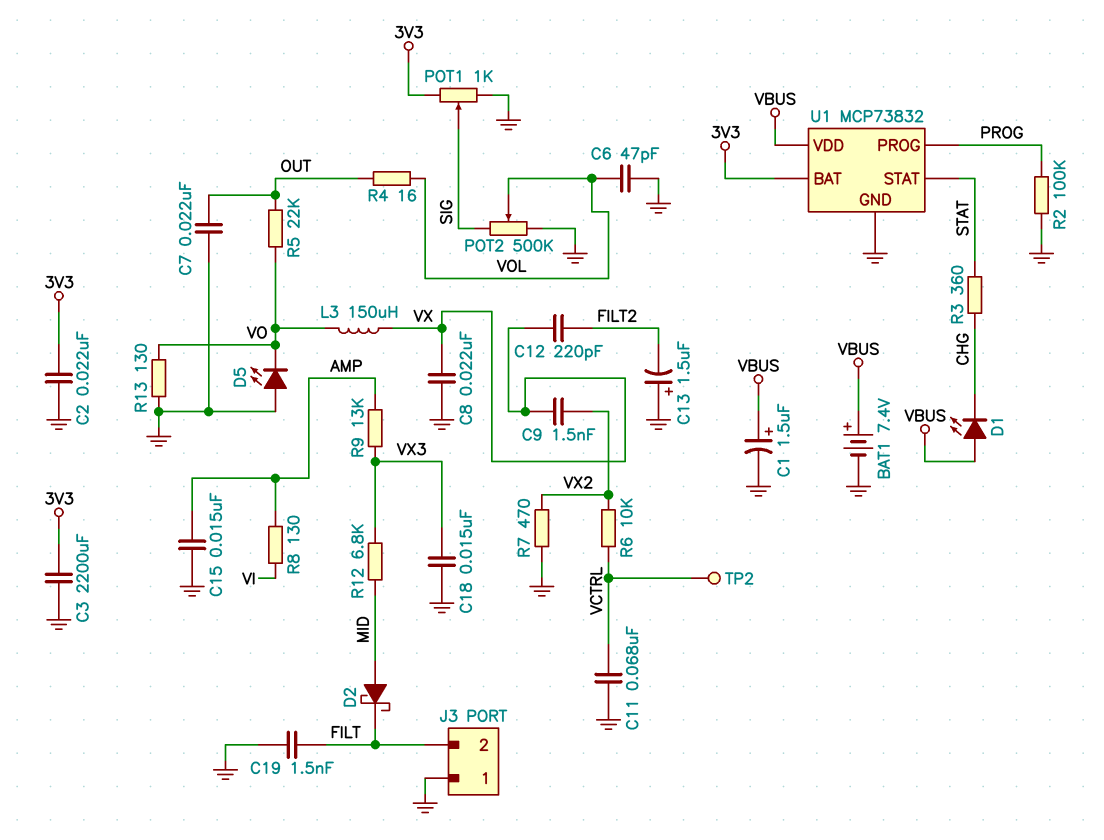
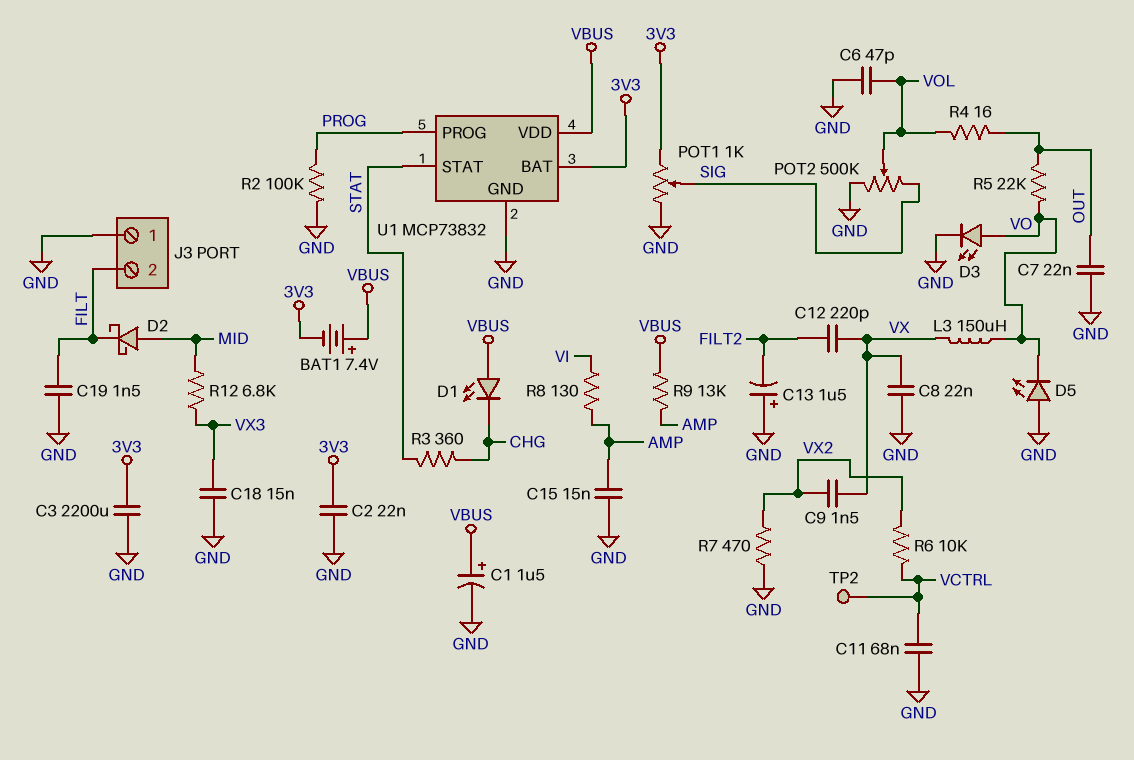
BAT1: 7.4V (plus VBUS, minus GND) -> 7.4V (plus VBUS, minus 3V3)
D3: none -> LED (A VO, K GND)
R9: 13k (AMP, VX3) -> 13k (AMP, VBUS)
R13: 130 (GND, VO) -> none

